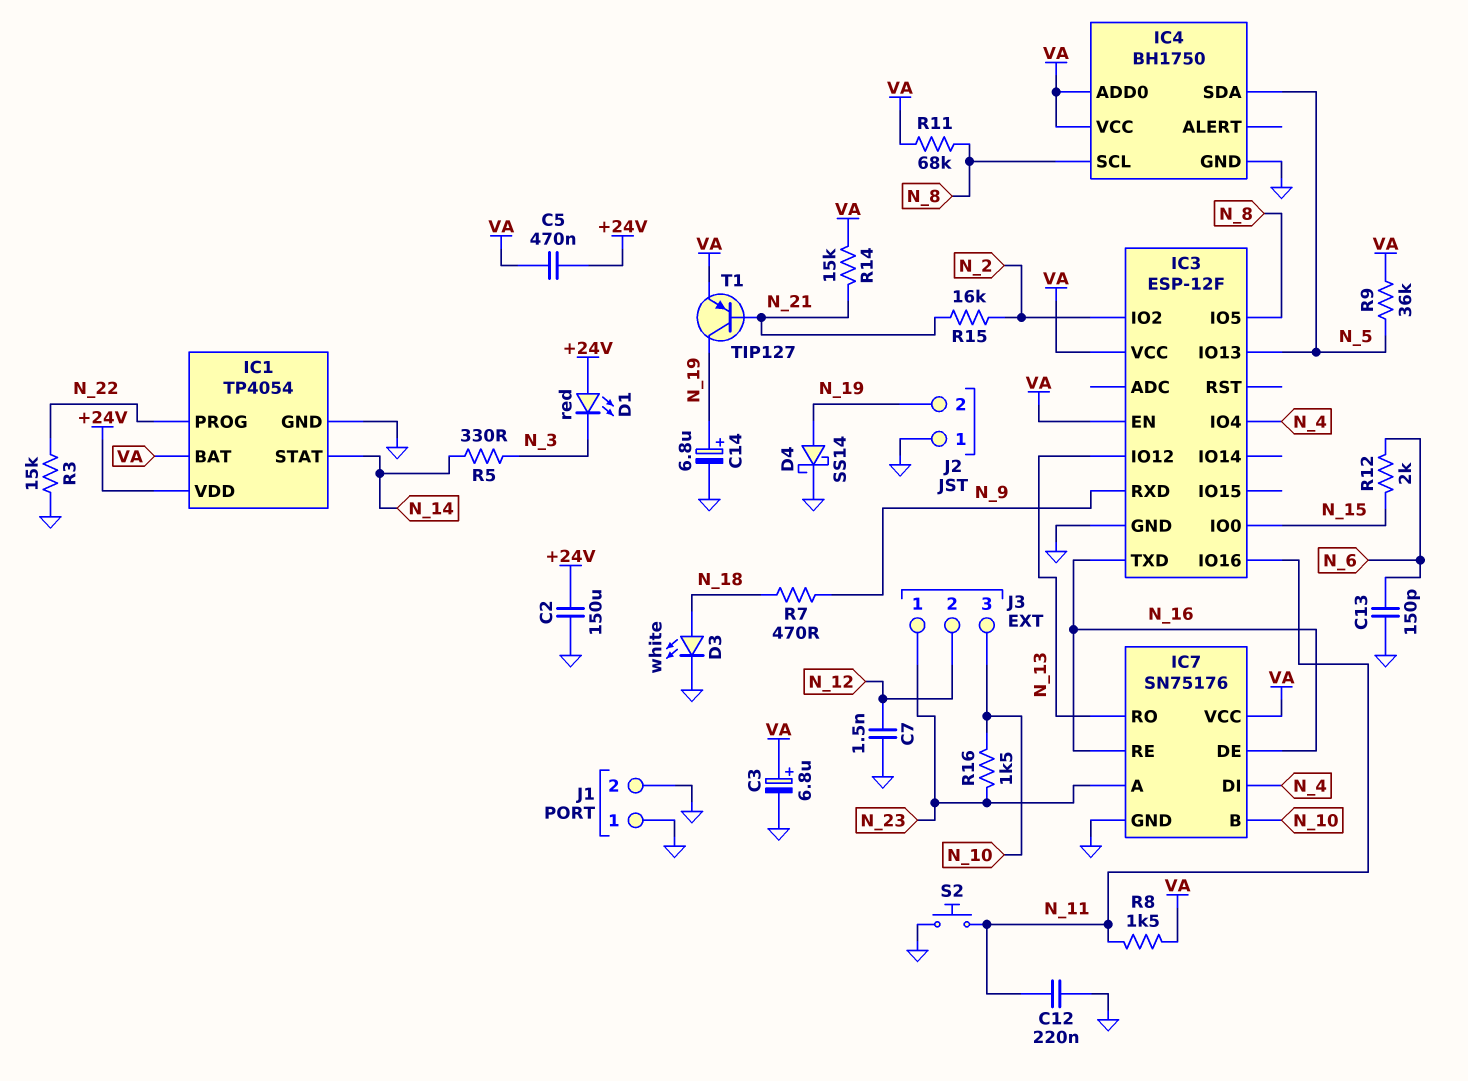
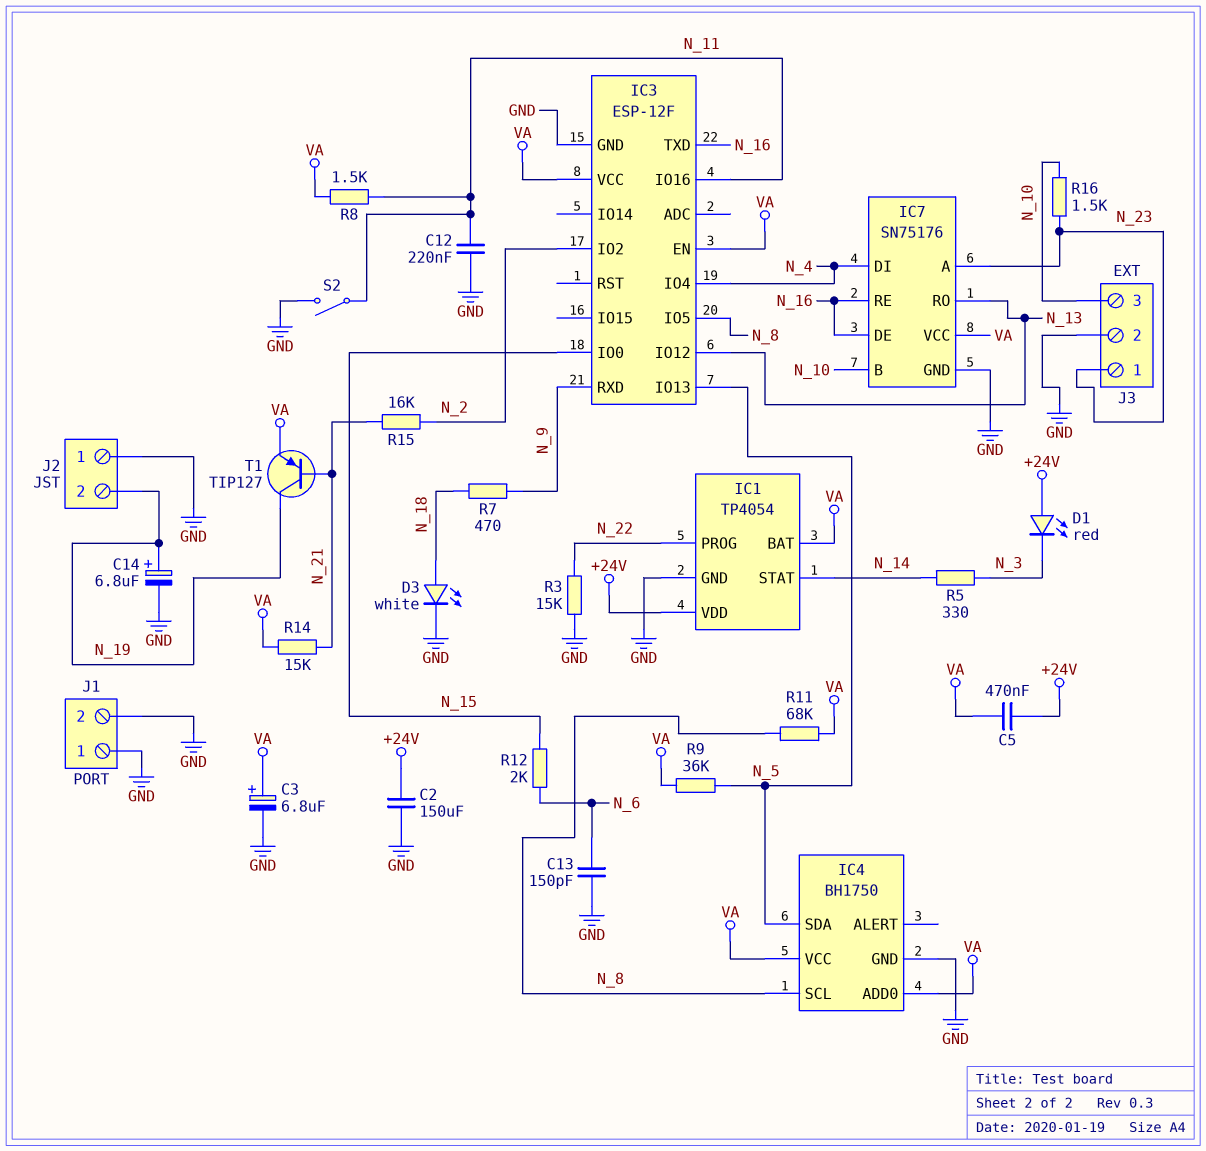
C7: 1.5nF (GND, N_12) -> none
D4: schottky SS14 (A N_19, K GND) -> none
J3 pin 2: N_12 -> GND
S2: button (GND, N_11) -> switch (GND, N_11)

